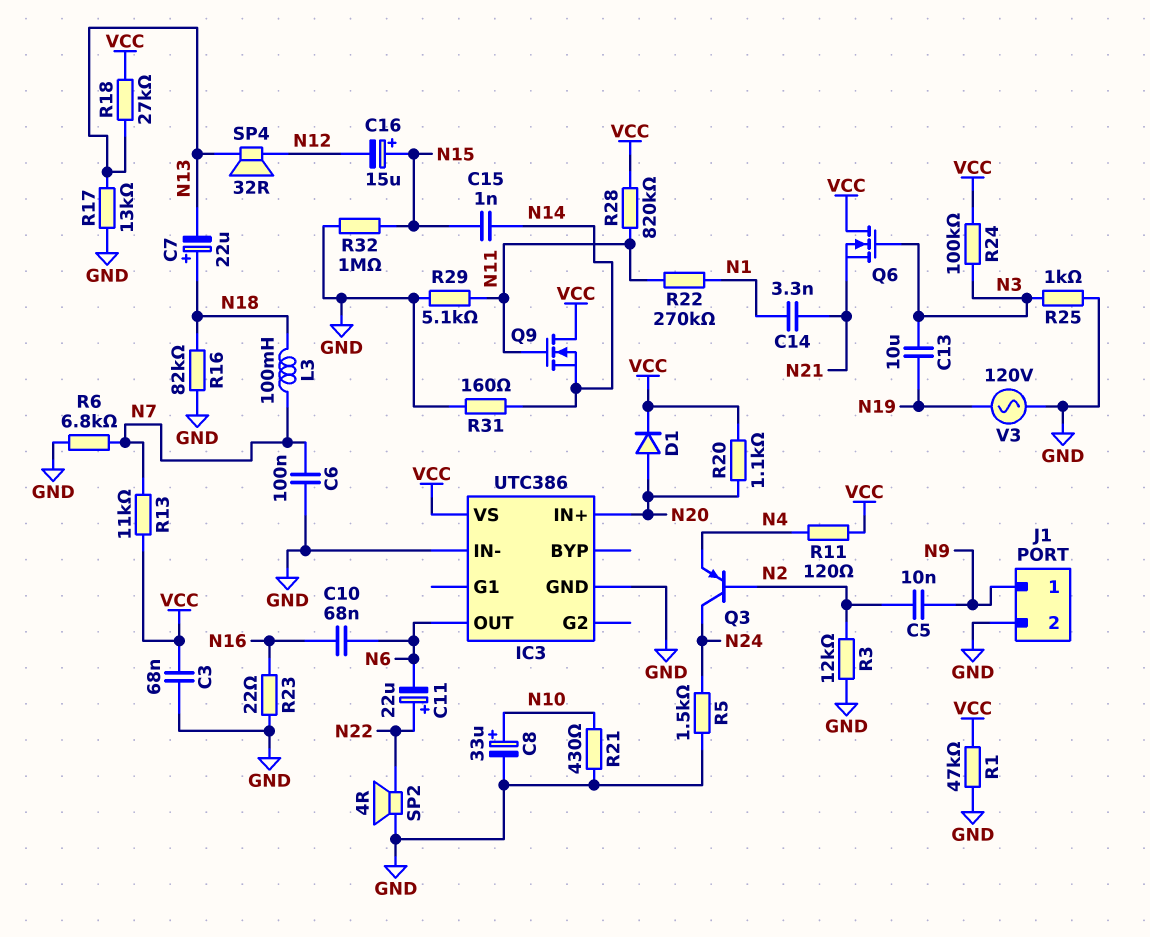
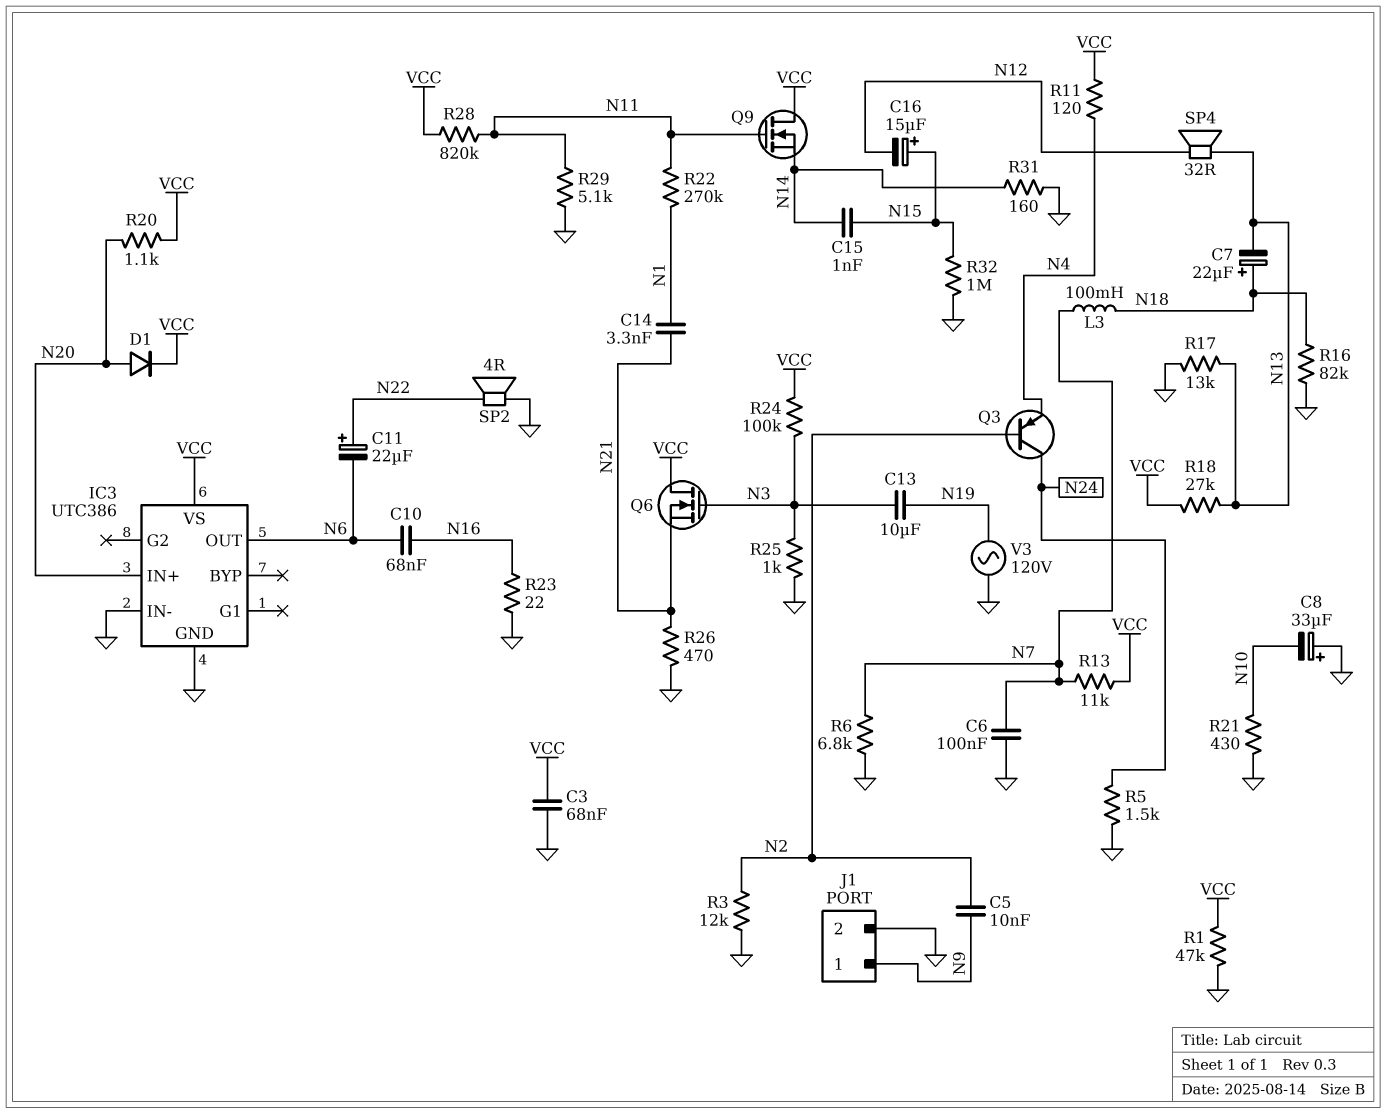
C8: 33uF (plus N10, minus GND) -> 33uF (plus GND, minus N10)
R26: none -> 470 (GND, N21)

